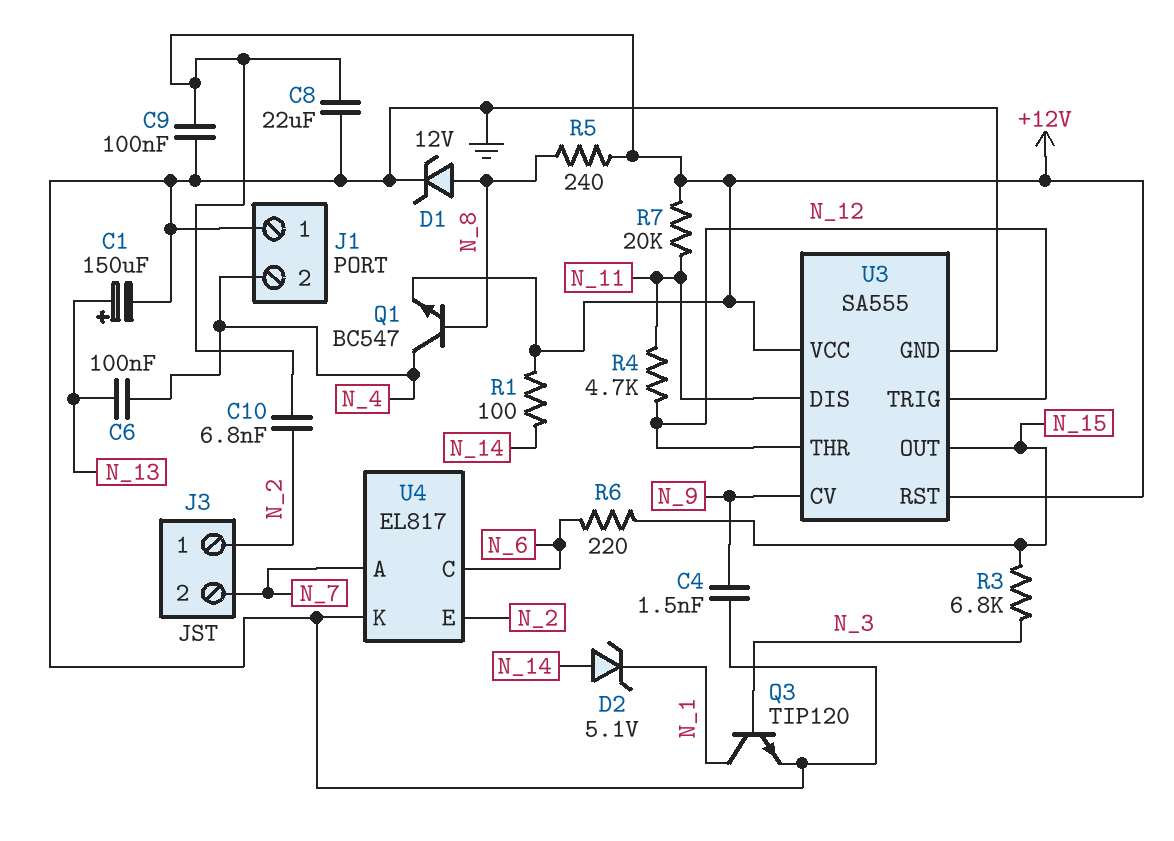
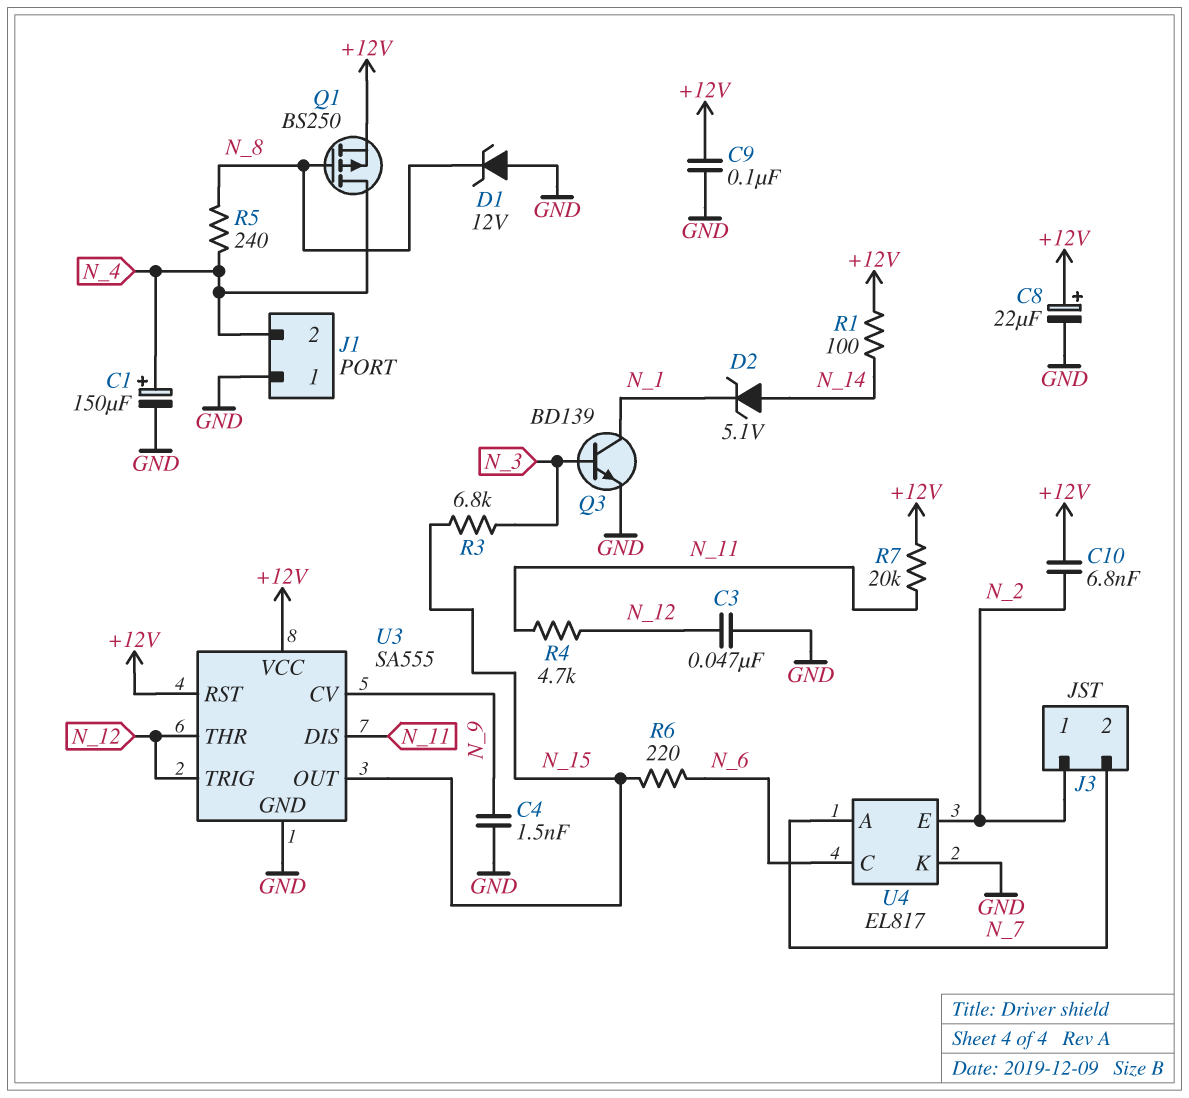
C1: 150uF (plus N_13, minus GND) -> 150uF (plus N_4, minus GND)
C3: none -> 47nF (GND, N_12)
C6: 100nF (N_4, N_13) -> none
C8: 22uF (+12V, GND) -> 22uF (plus +12V, minus GND)
D1: zener 12V (A N_8, K GND) -> zener 12V (A GND, K N_8)
Q1: NPN BC547 (B N_8, C N_4, E +12V) -> PMOS BS250 (G N_8, D N_4, S +12V)
Q3: NPN TIP120 (B N_3, C N_1, E GND) -> NPN BD139 (B N_3, C N_1, E GND)
R5: 240 (+12V, N_8) -> 240 (N_4, N_8)

